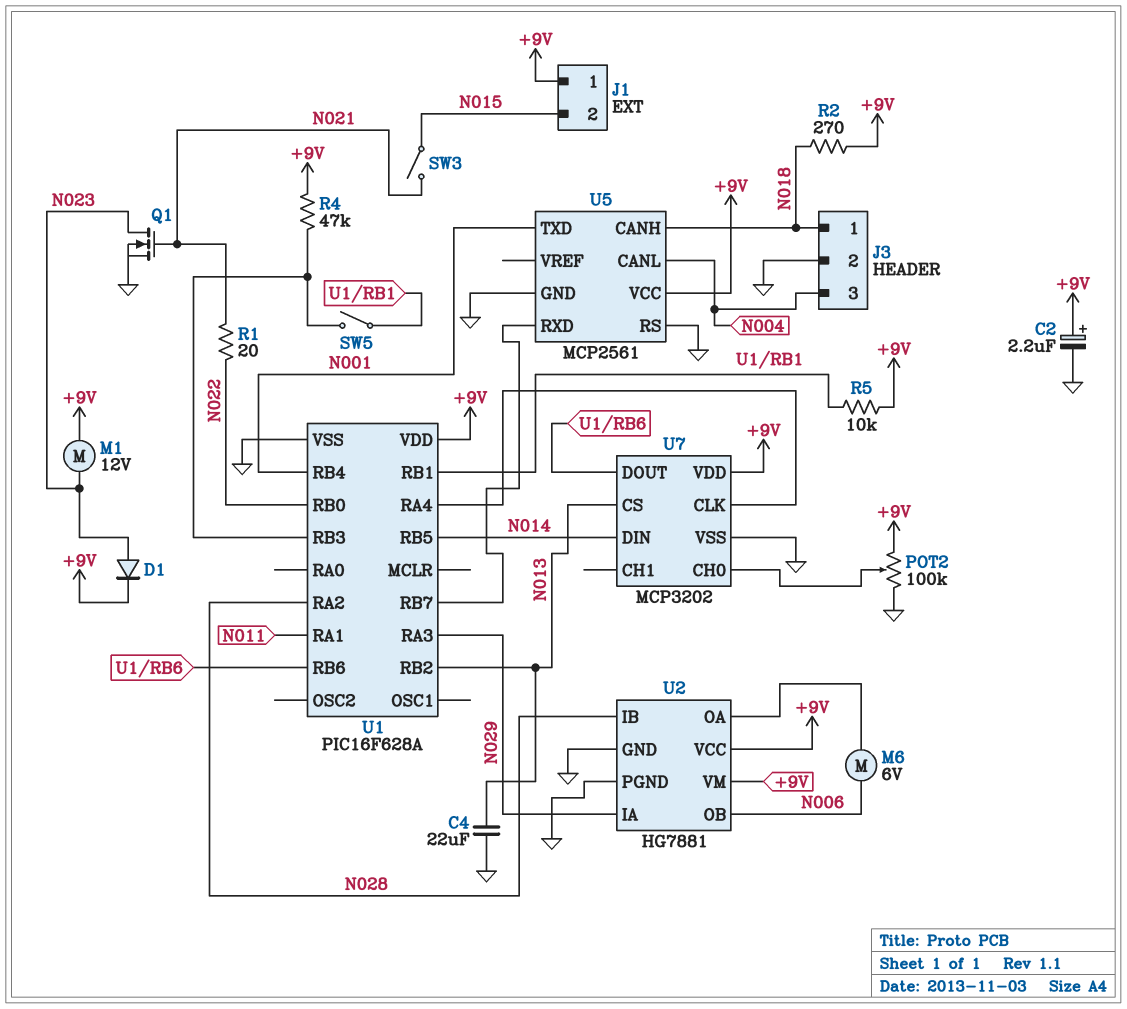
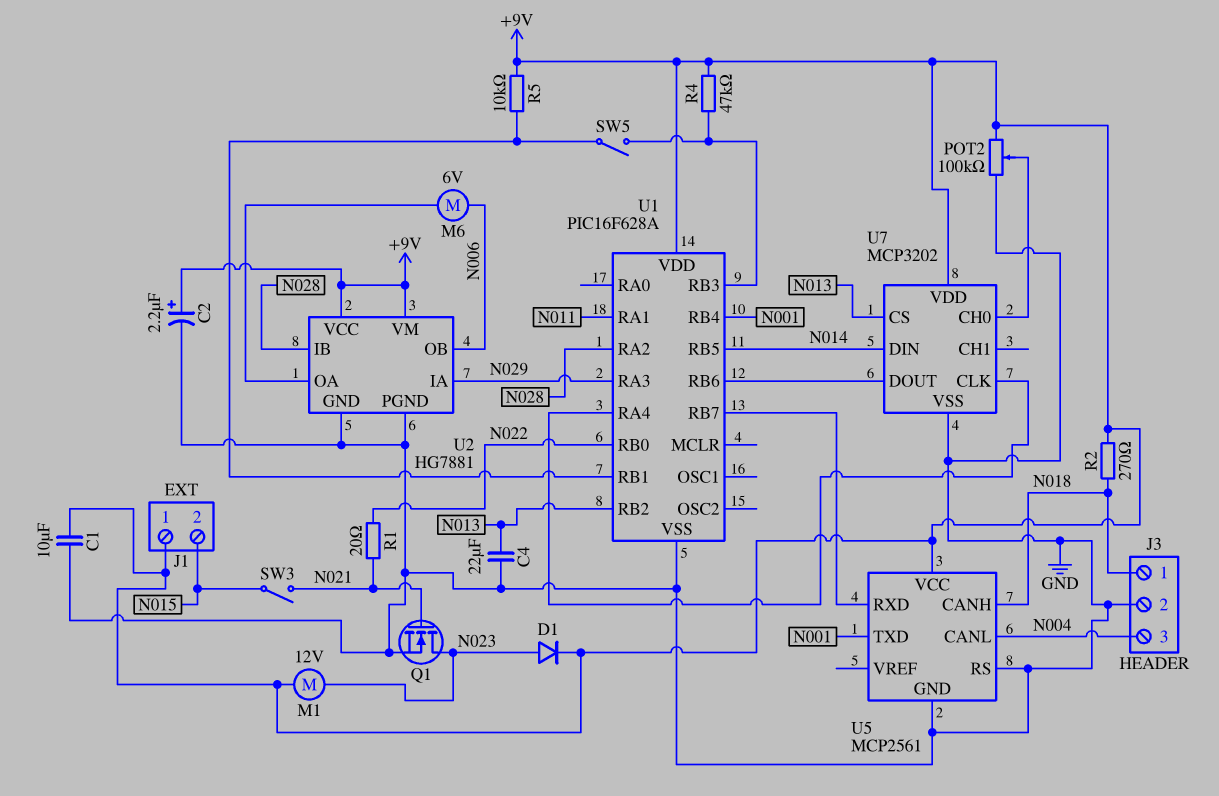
C1: none -> 10uF (+9V, GND)

